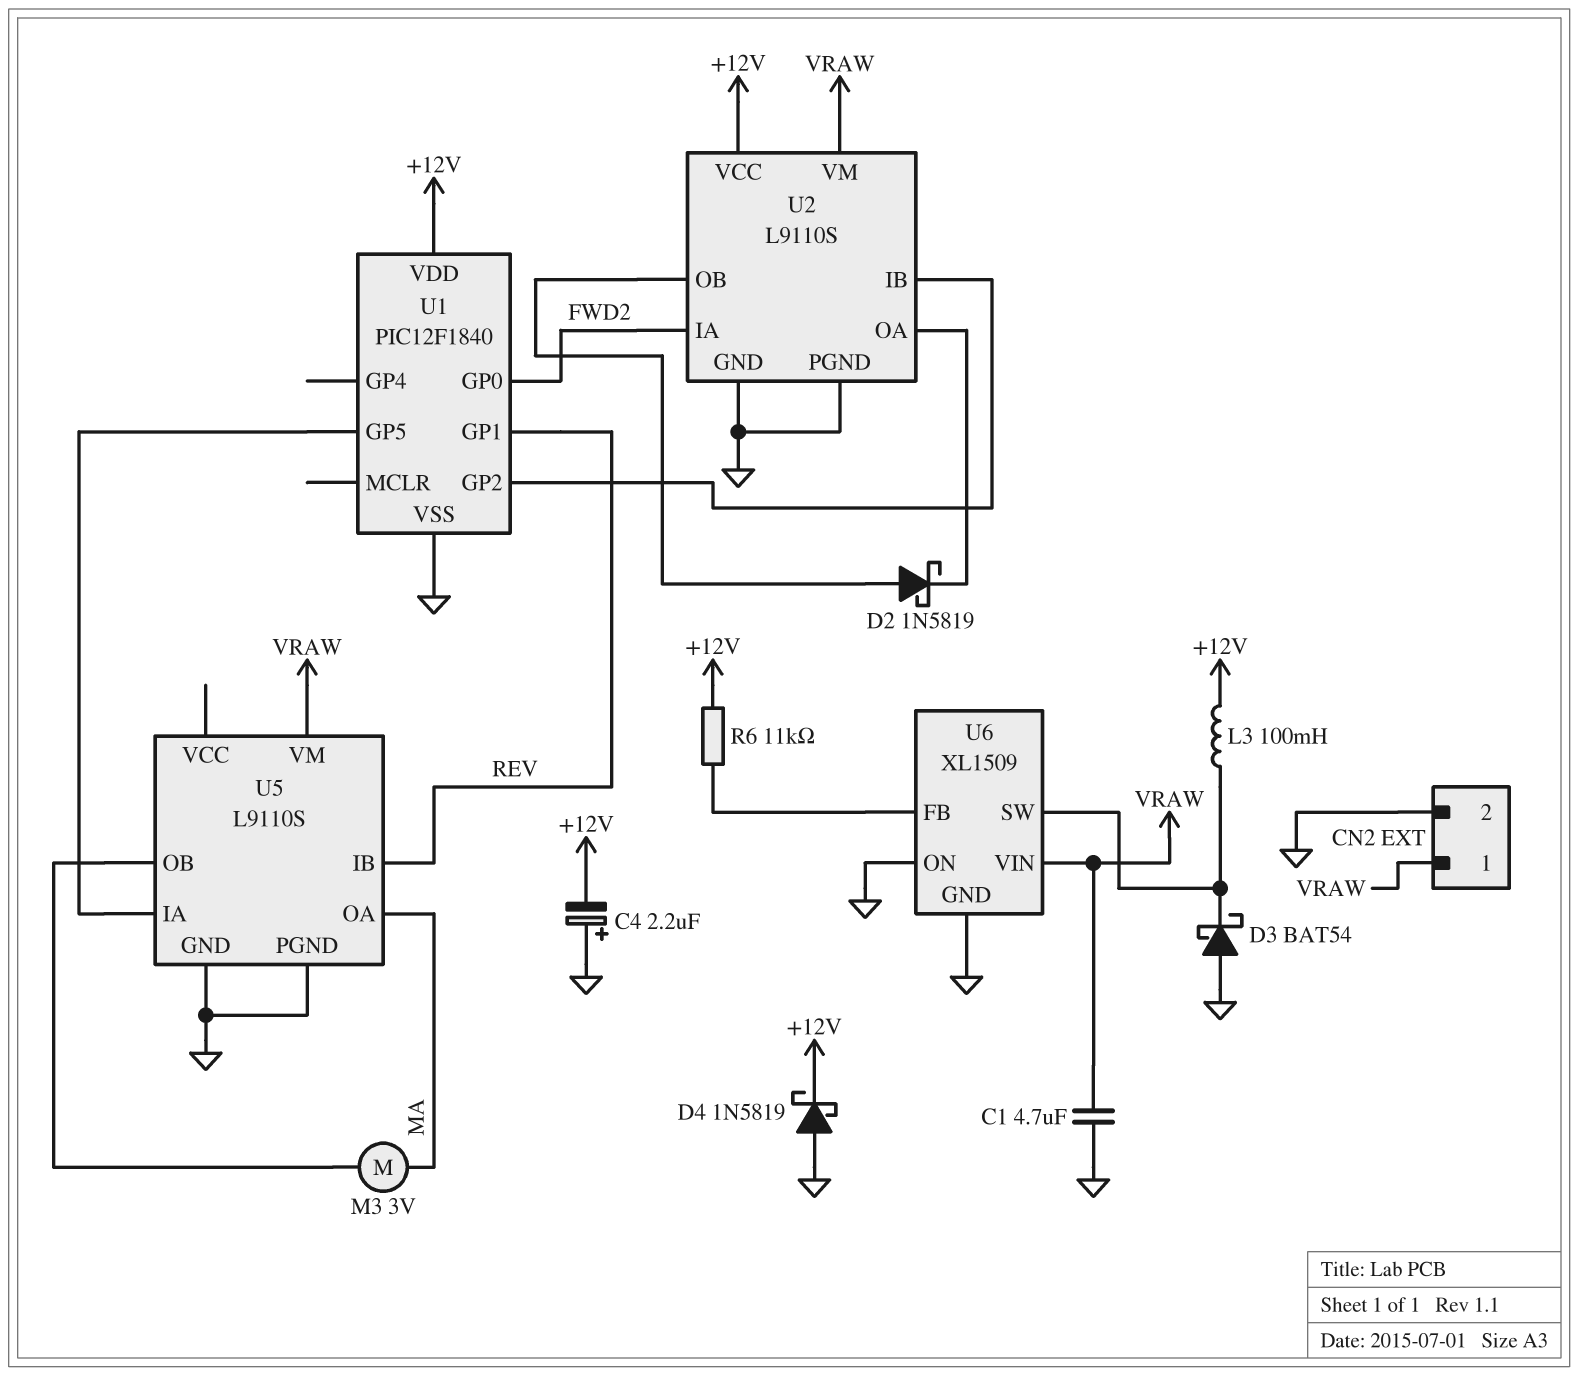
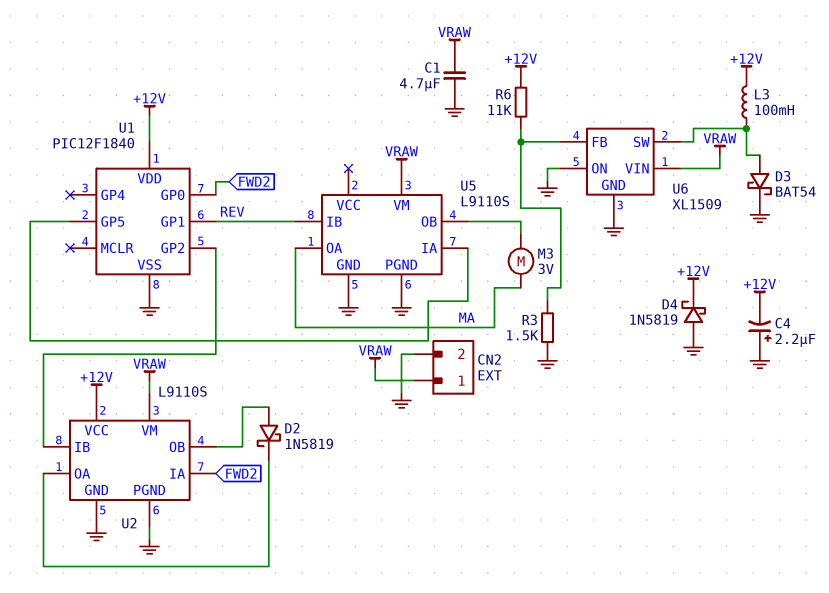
D3: schottky BAT54 (A GND, K U6/SW) -> schottky BAT54 (A U6/SW, K GND)
R3: none -> 1.5k (GND, U6/FB)

